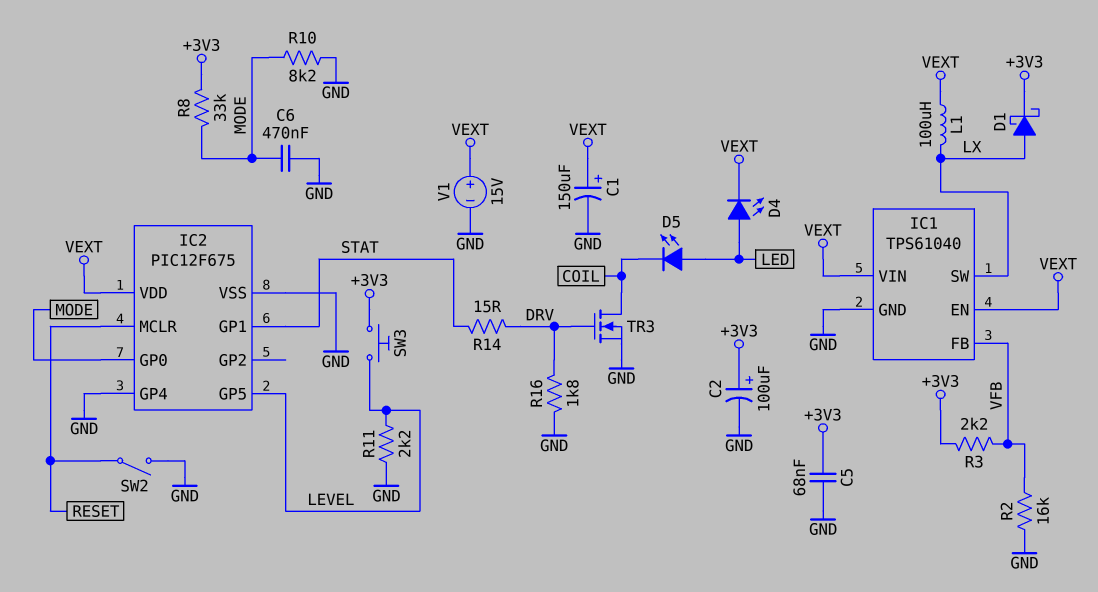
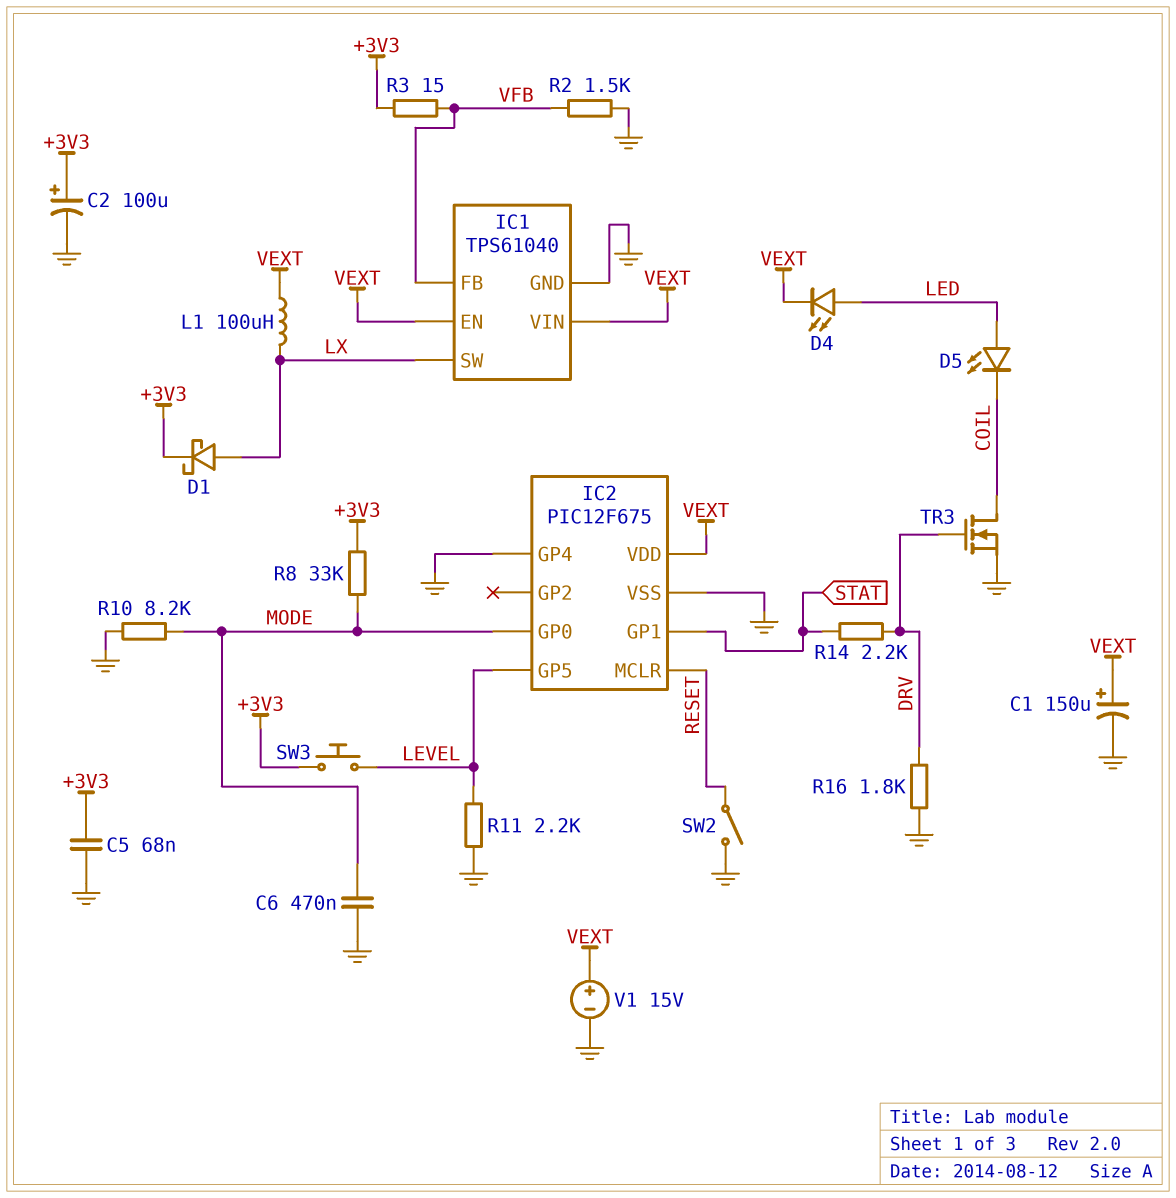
R2: 16k (GND, VFB) -> 1.5k (GND, VFB)
R3: 2.2k (+3V3, VFB) -> 15 (+3V3, VFB)
R14: 15 (DRV, STAT) -> 2.2k (DRV, STAT)

